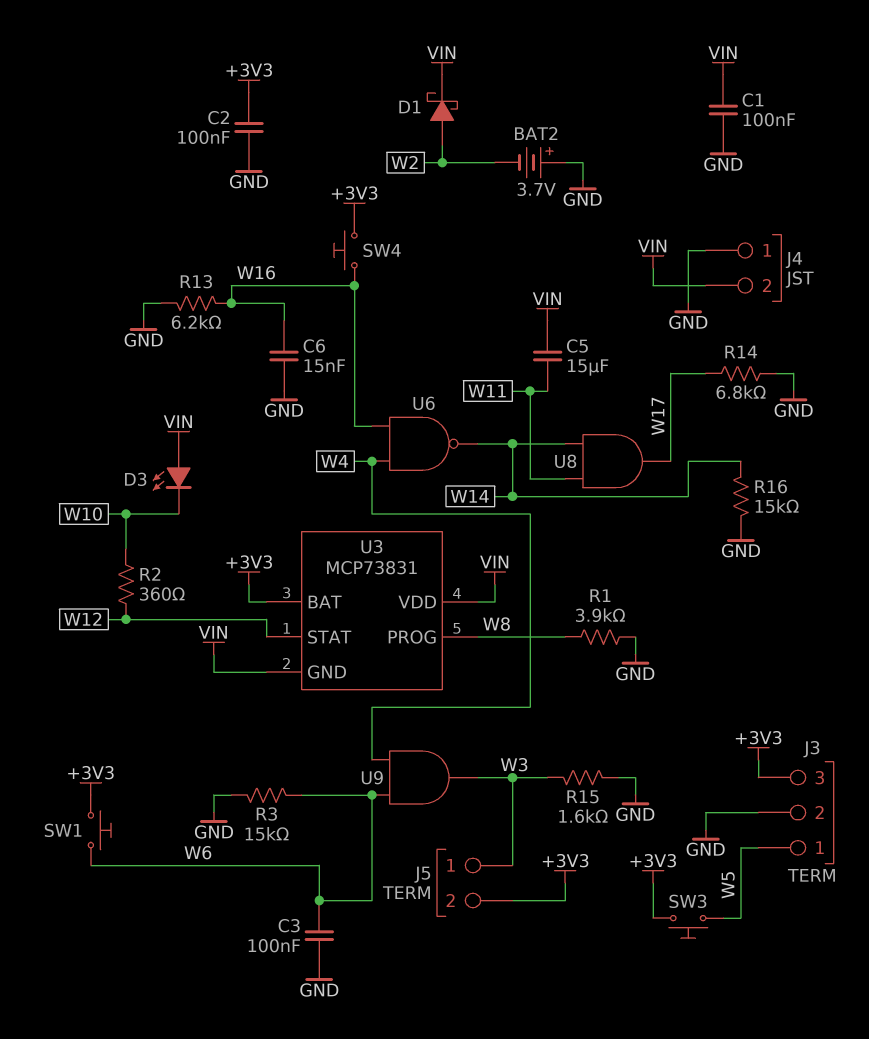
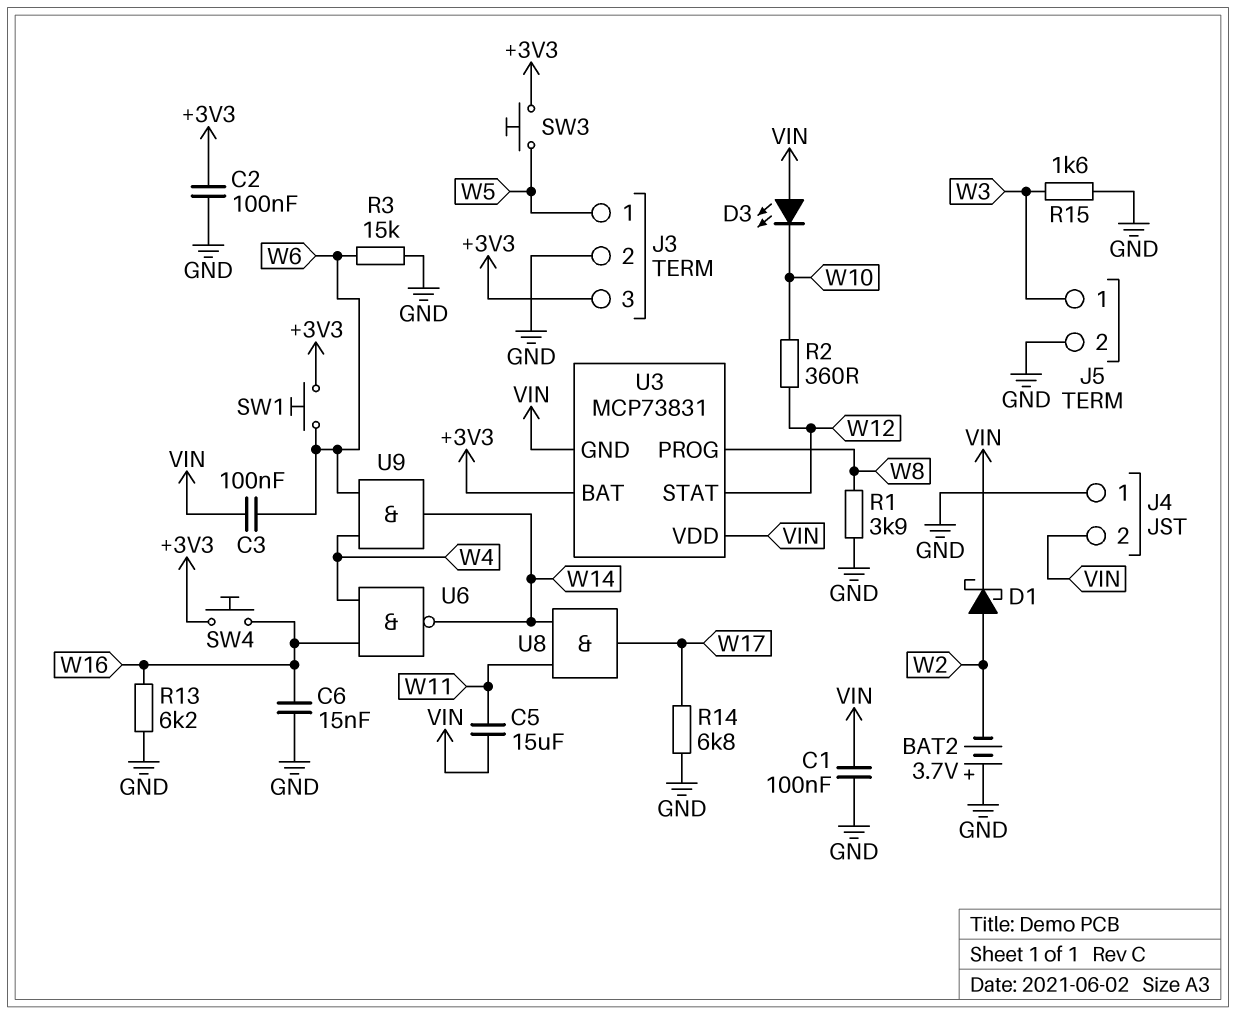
C3: 100nF (GND, W6) -> 100nF (VIN, W6)
J5 pin 2: +3V3 -> GND
R16: 15k (GND, W14) -> none
U9: AND (in W4, in W6, out W3) -> AND (in W4, in W6, out W14)

